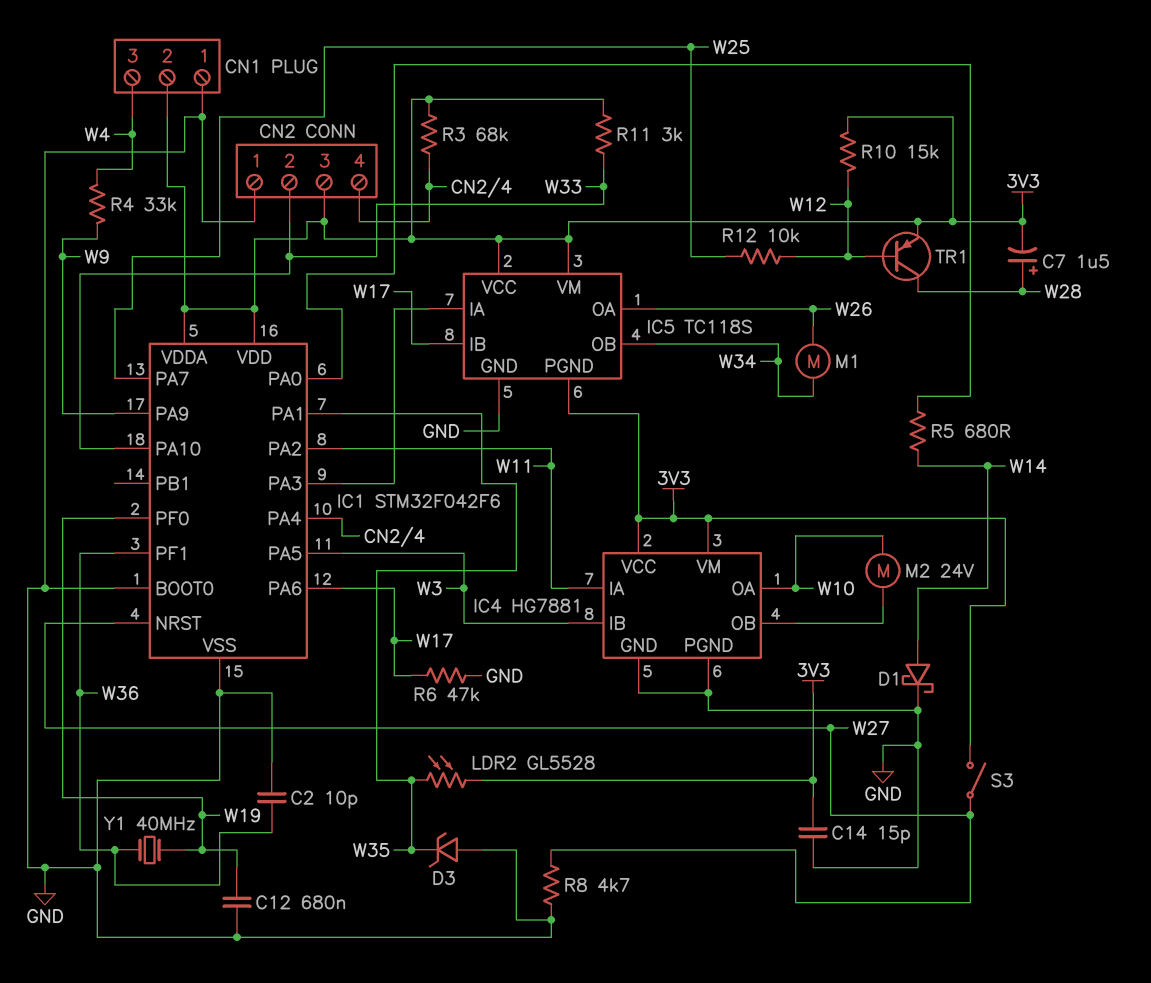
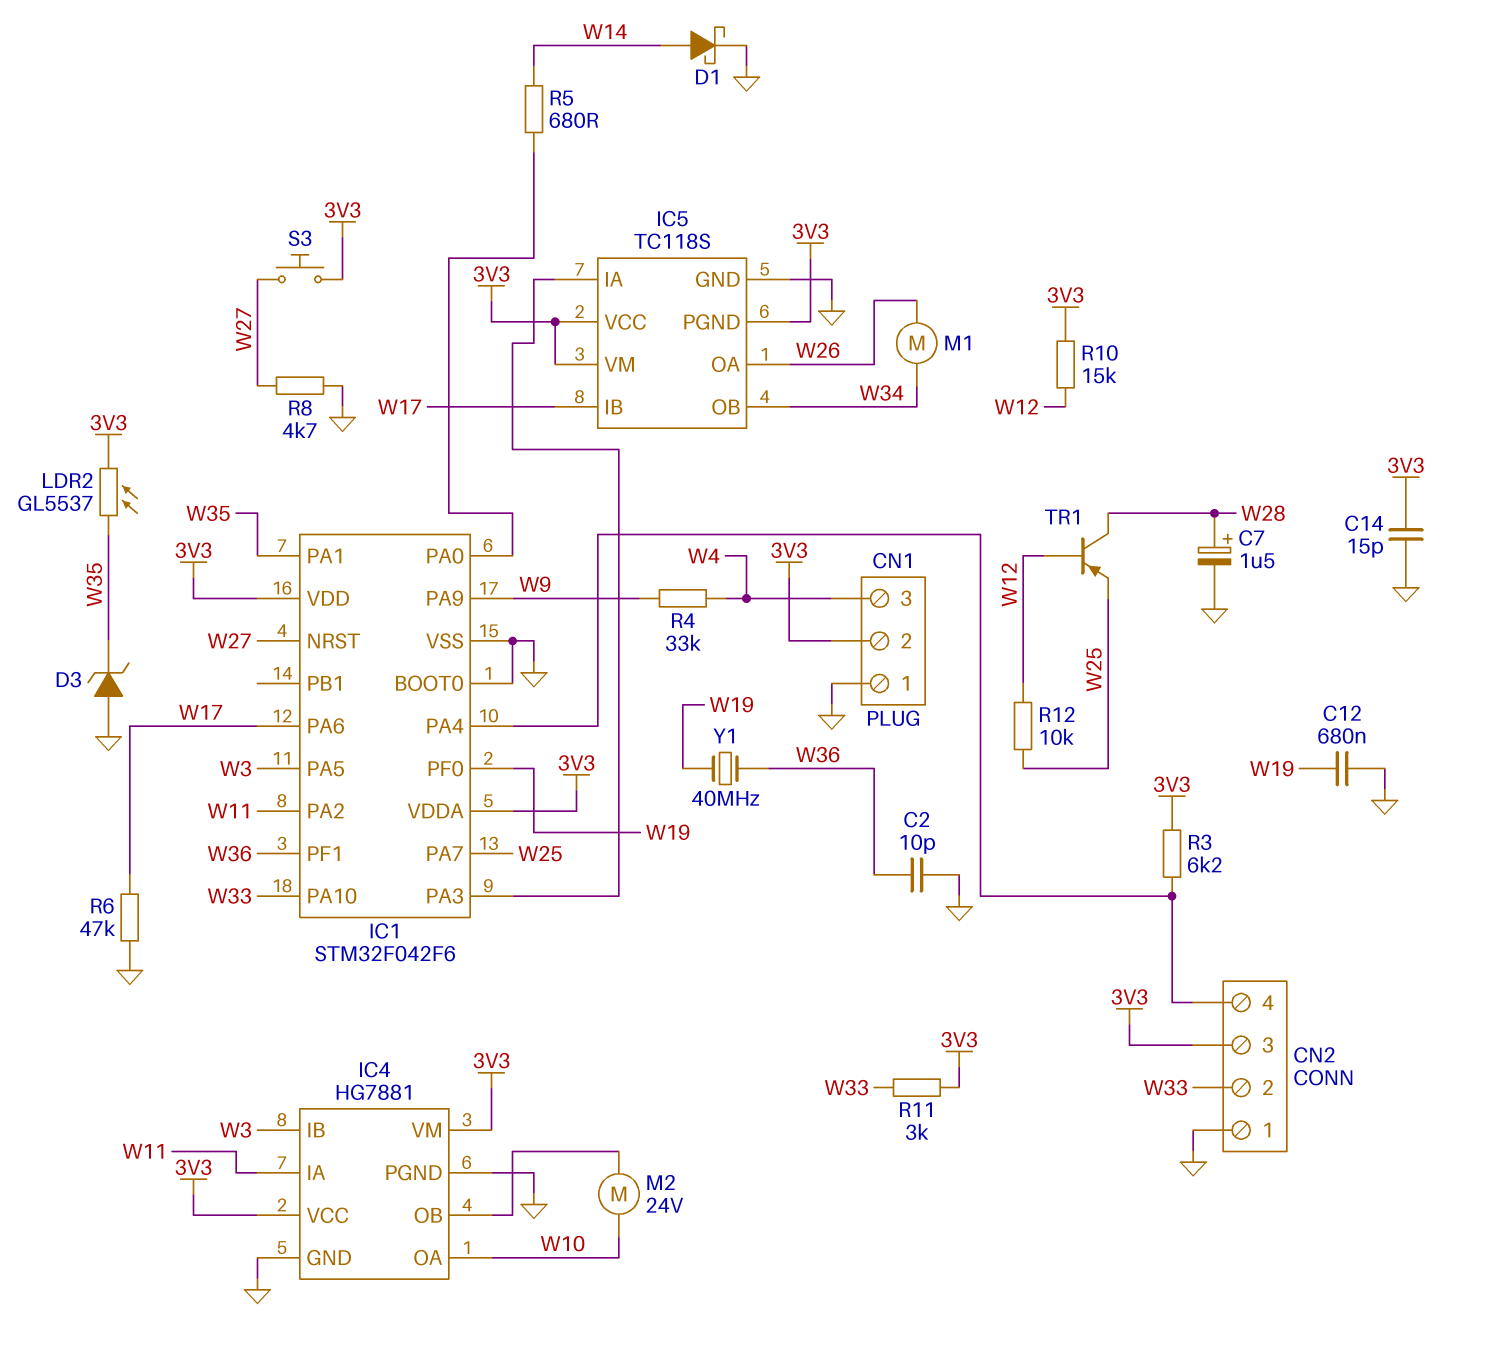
C7: 1.5uF (plus W28, minus 3V3) -> 1.5uF (plus W28, minus GND)
LDR2: GL5528 (3V3, W35) -> GL5537 (3V3, W35)
R3: 68k (3V3, CN2/4) -> 6.2k (3V3, CN2/4)
S3: switch (3V3, W27) -> button (3V3, W27)
TR1: PNP (B W12, C W28, E 3V3) -> PNP (B W12, C W28, E W25)

